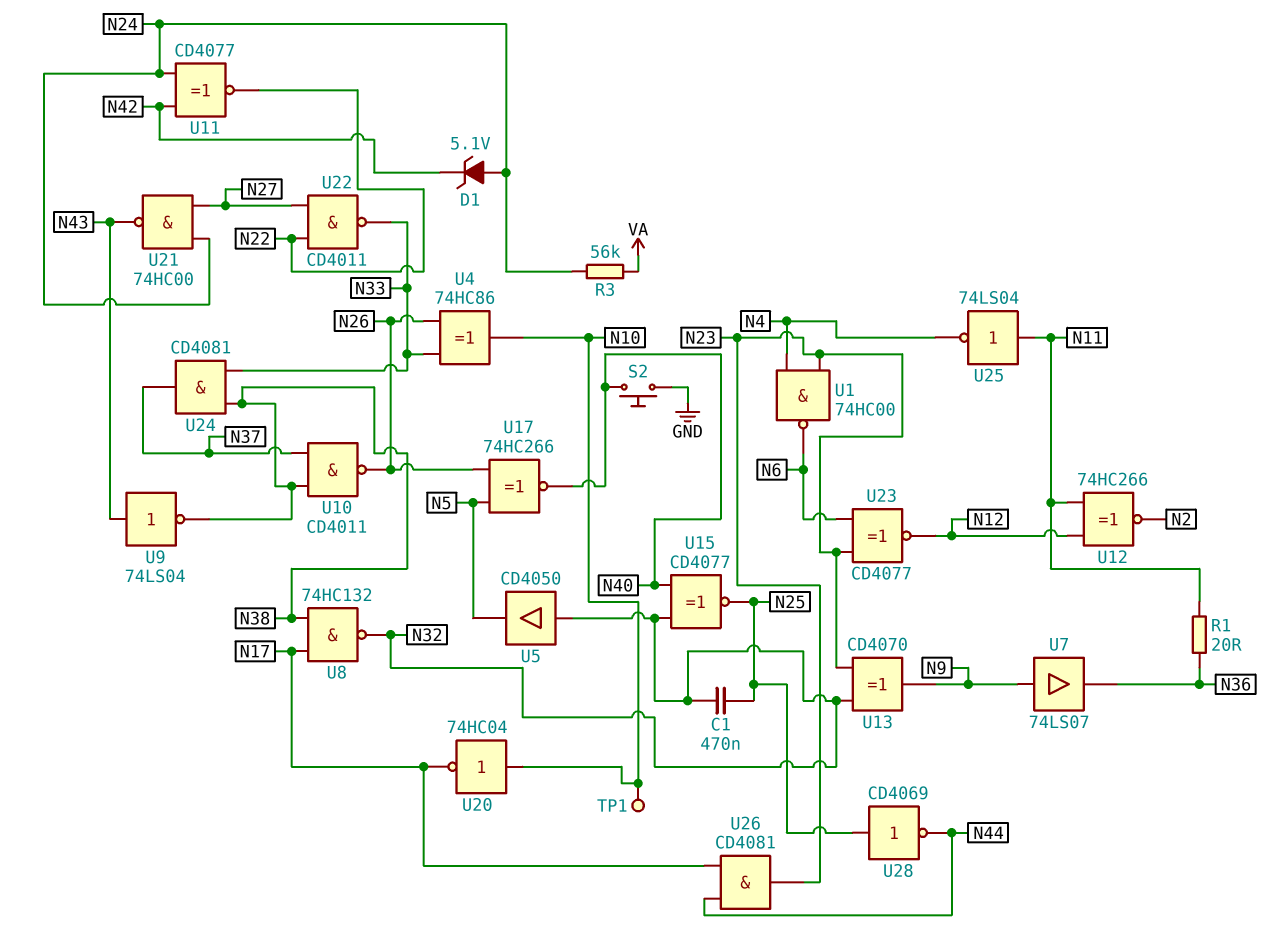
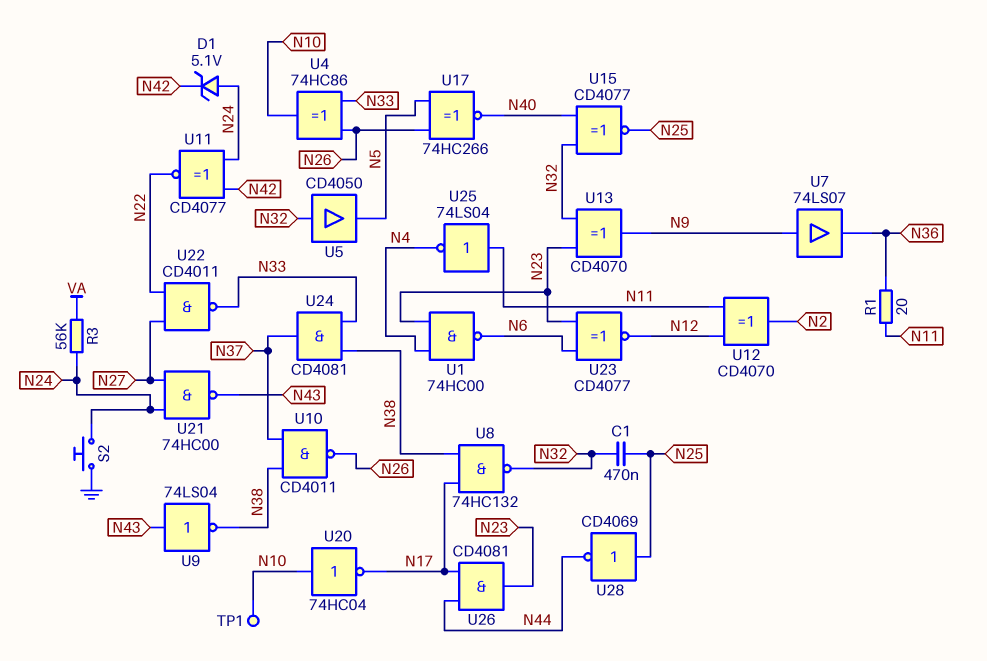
S2: button (GND, N40) -> button (GND, N24)
U12: XNOR 74HC266 (in N11, in N12, out N2) -> XOR CD4070 (in N11, in N12, out N2)

